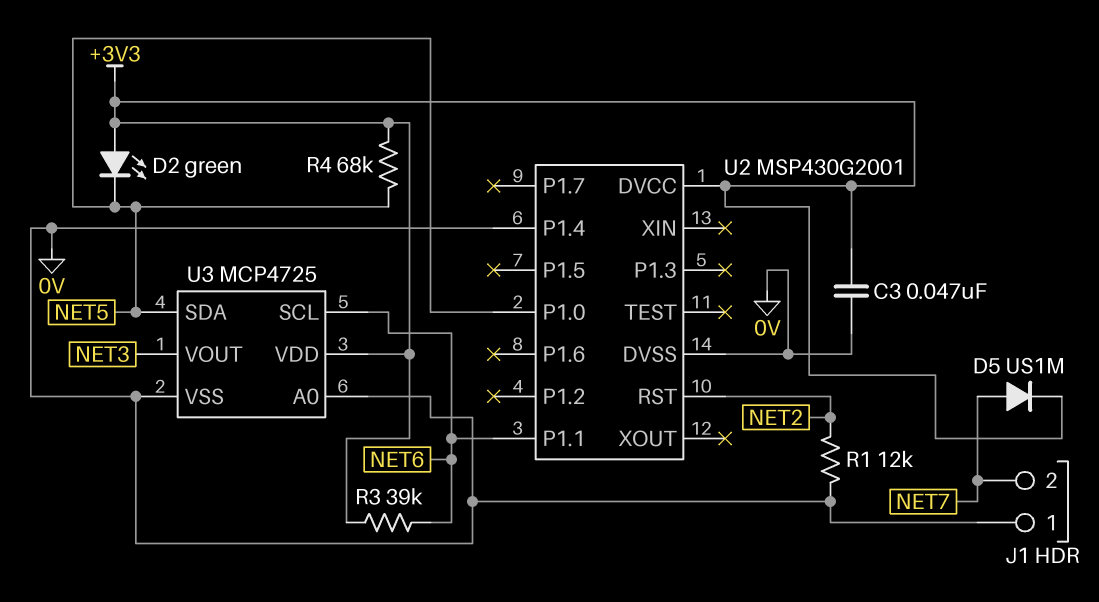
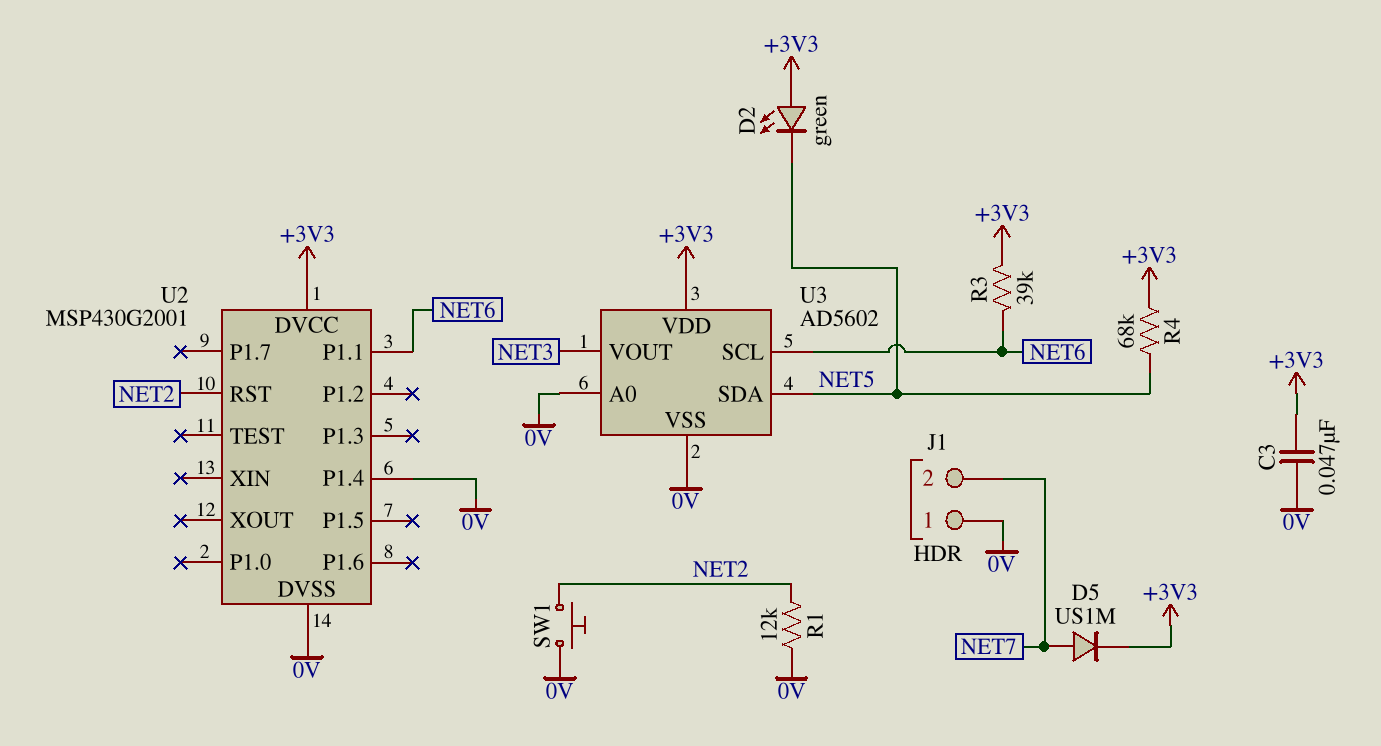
SW1: none -> button (0V, NET2)
U2 pin P1.0: NET5 -> none
U3: MCP4725 -> AD5602

